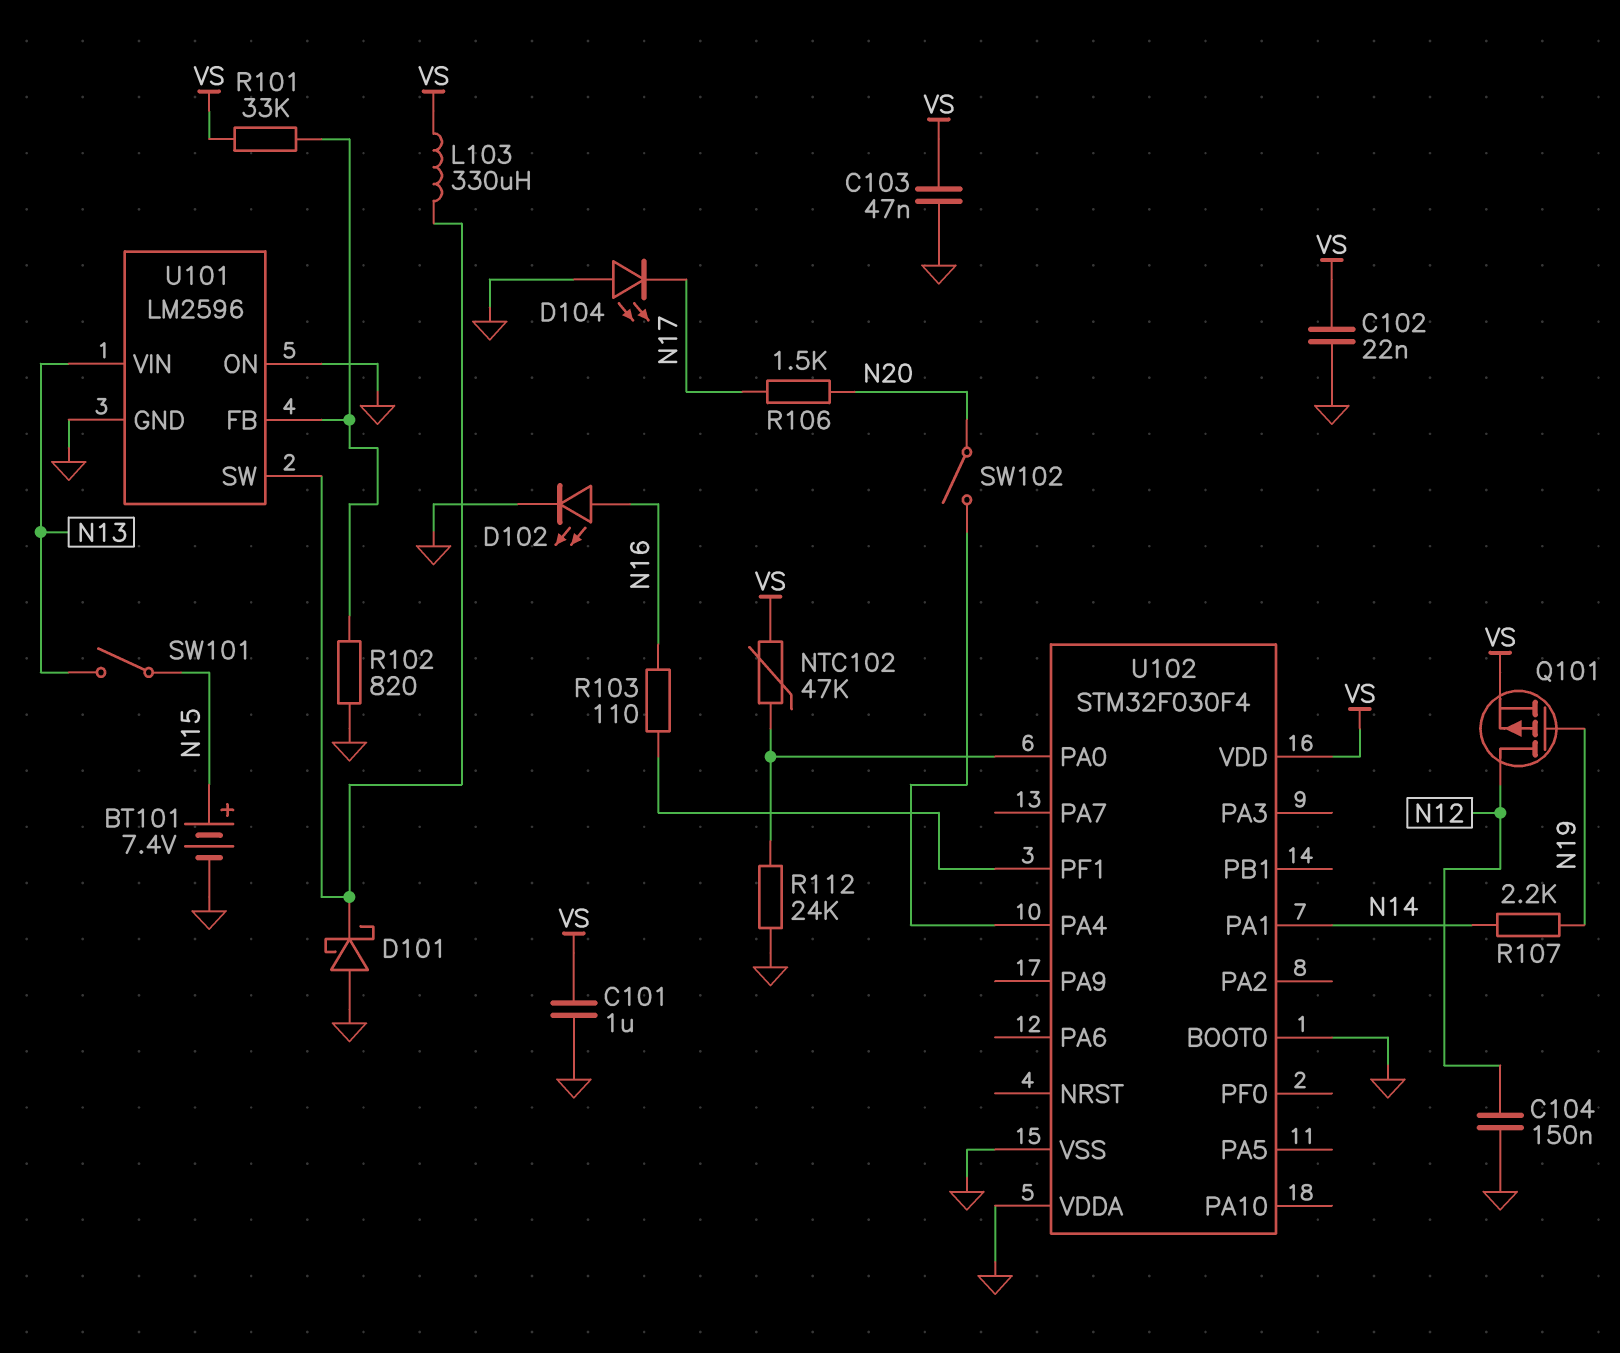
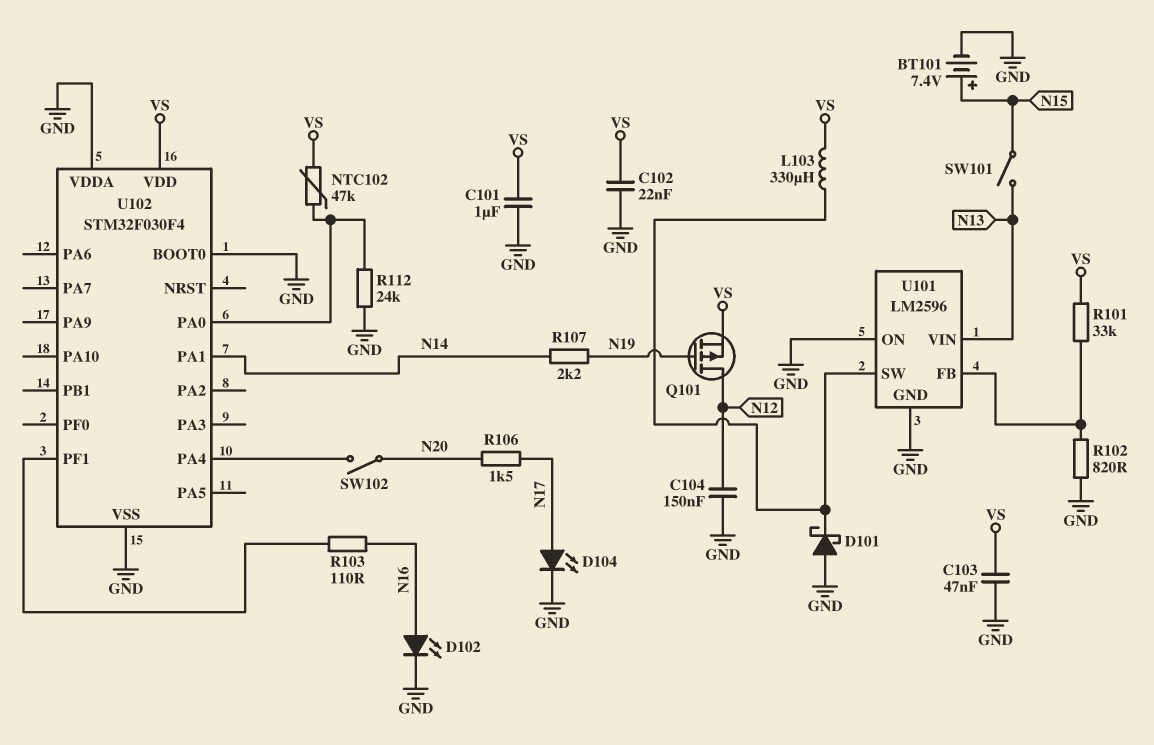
D104: LED (A GND, K N17) -> LED (A N17, K GND)

